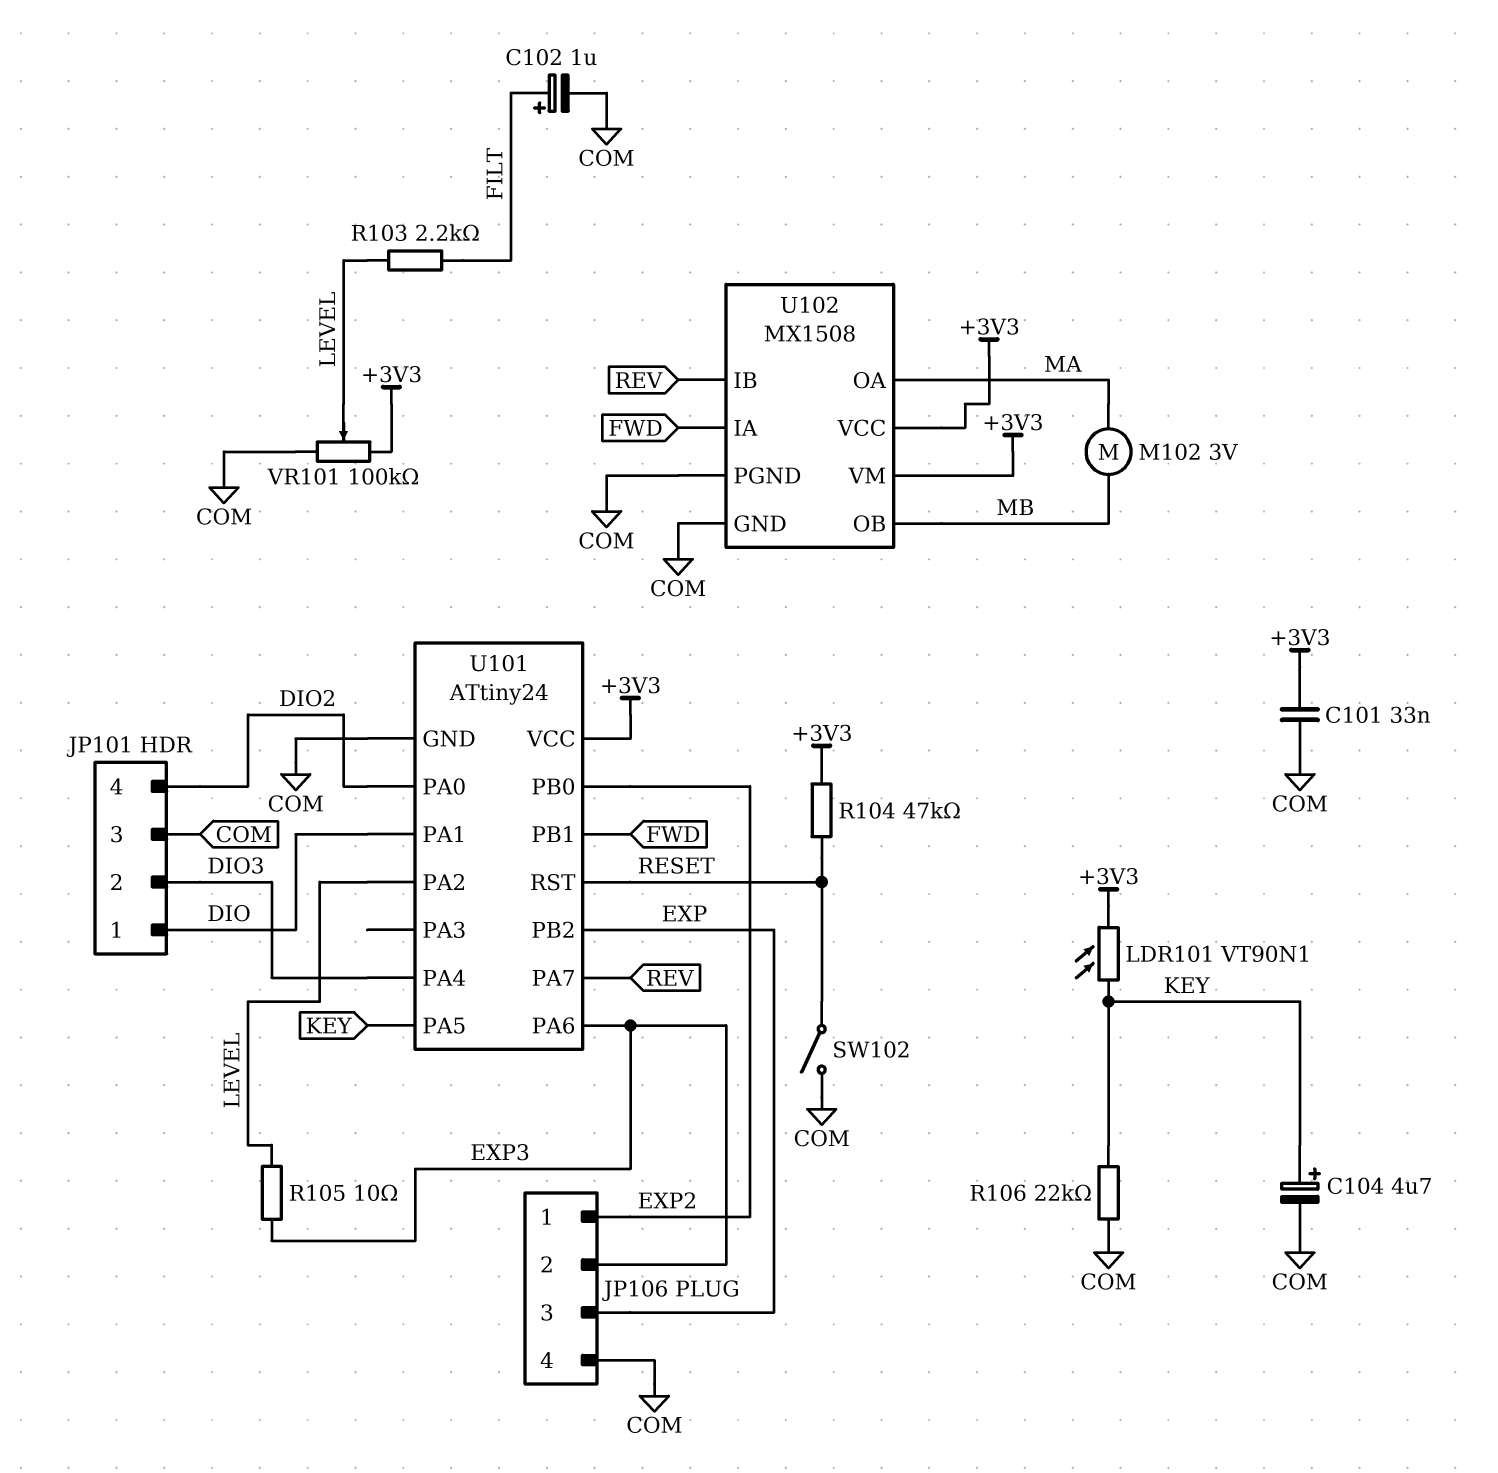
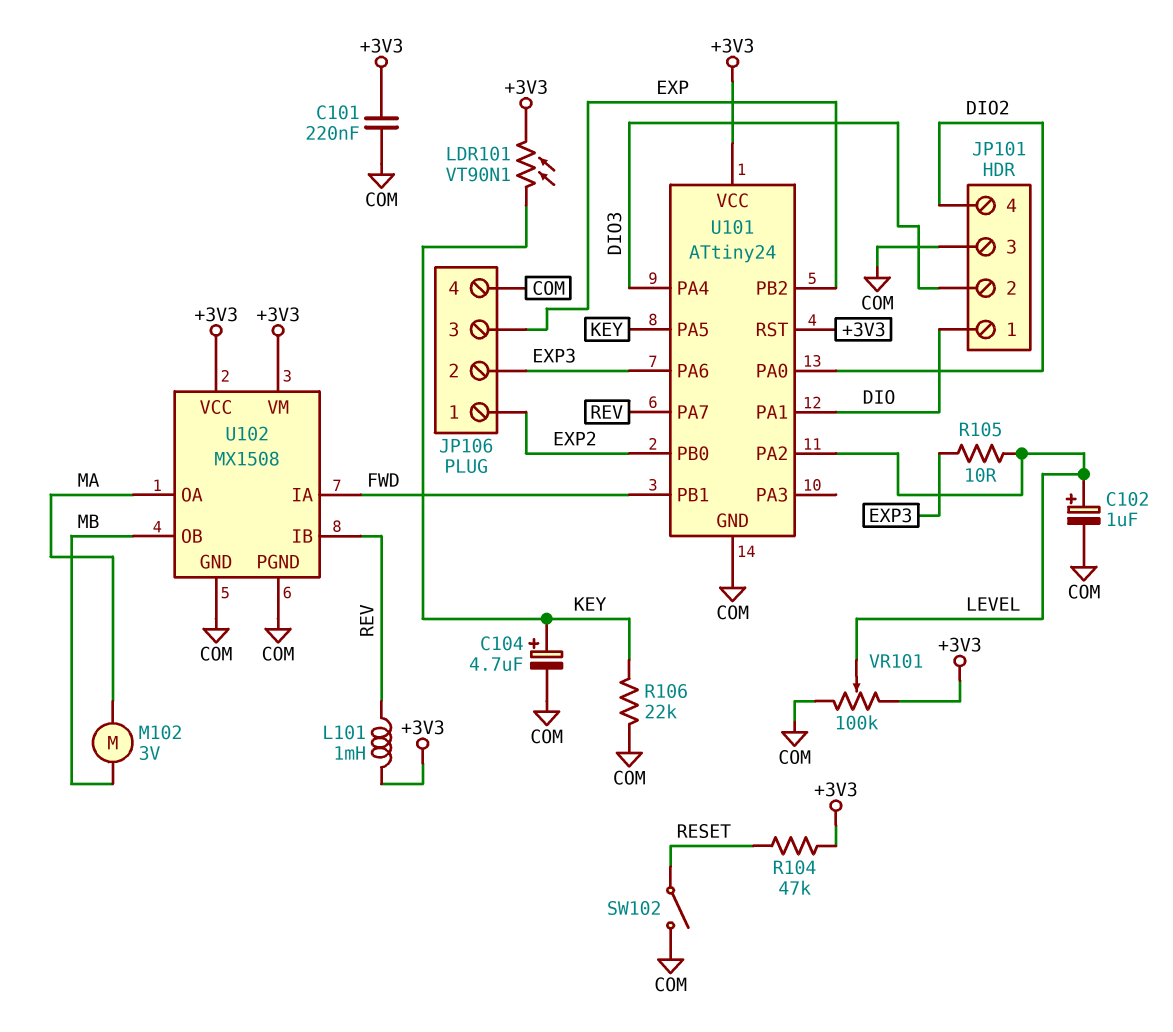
C101: 33nF (+3V3, COM) -> 220nF (+3V3, COM)
C102: 1uF (plus FILT, minus COM) -> 1uF (plus LEVEL, minus COM)
L101: none -> 1mH (+3V3, REV)
R103: 2.2k (FILT, LEVEL) -> none
U101 pin RST: RESET -> +3V3

